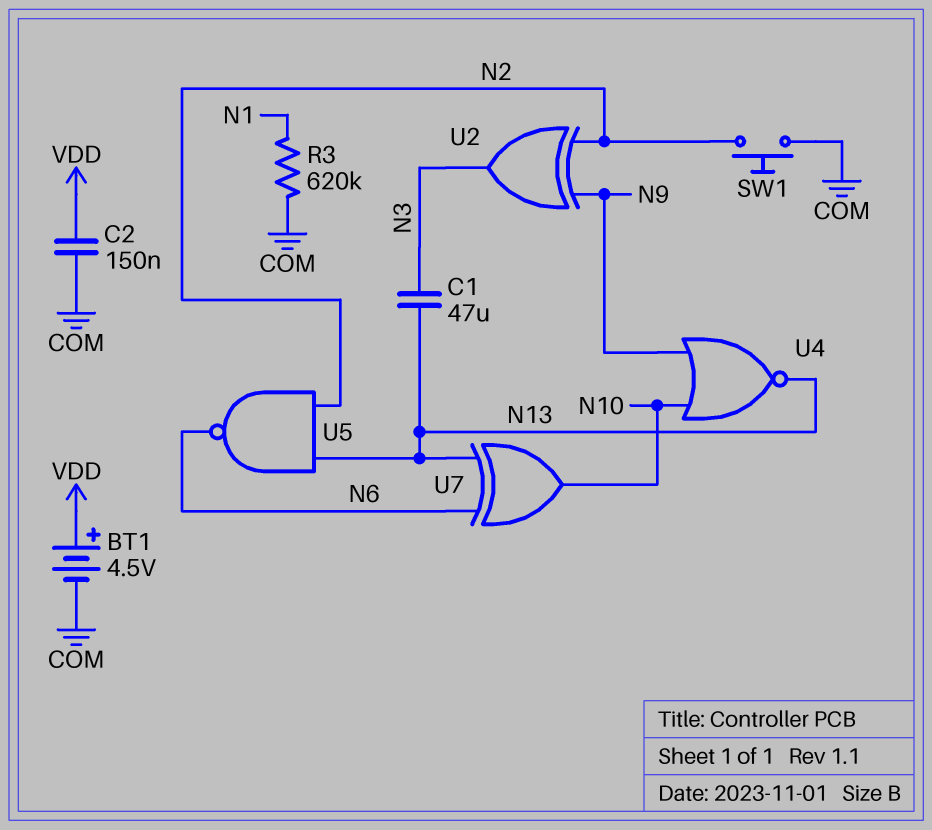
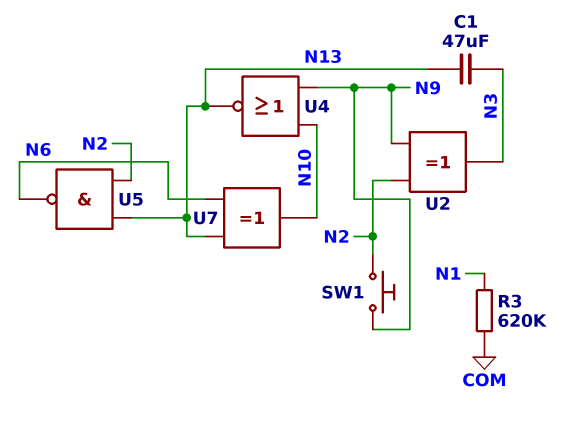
BT1: 4.5V (plus VDD, minus COM) -> none
C2: 150nF (COM, VDD) -> none
SW1: button (COM, N2) -> button (N2, N9)

